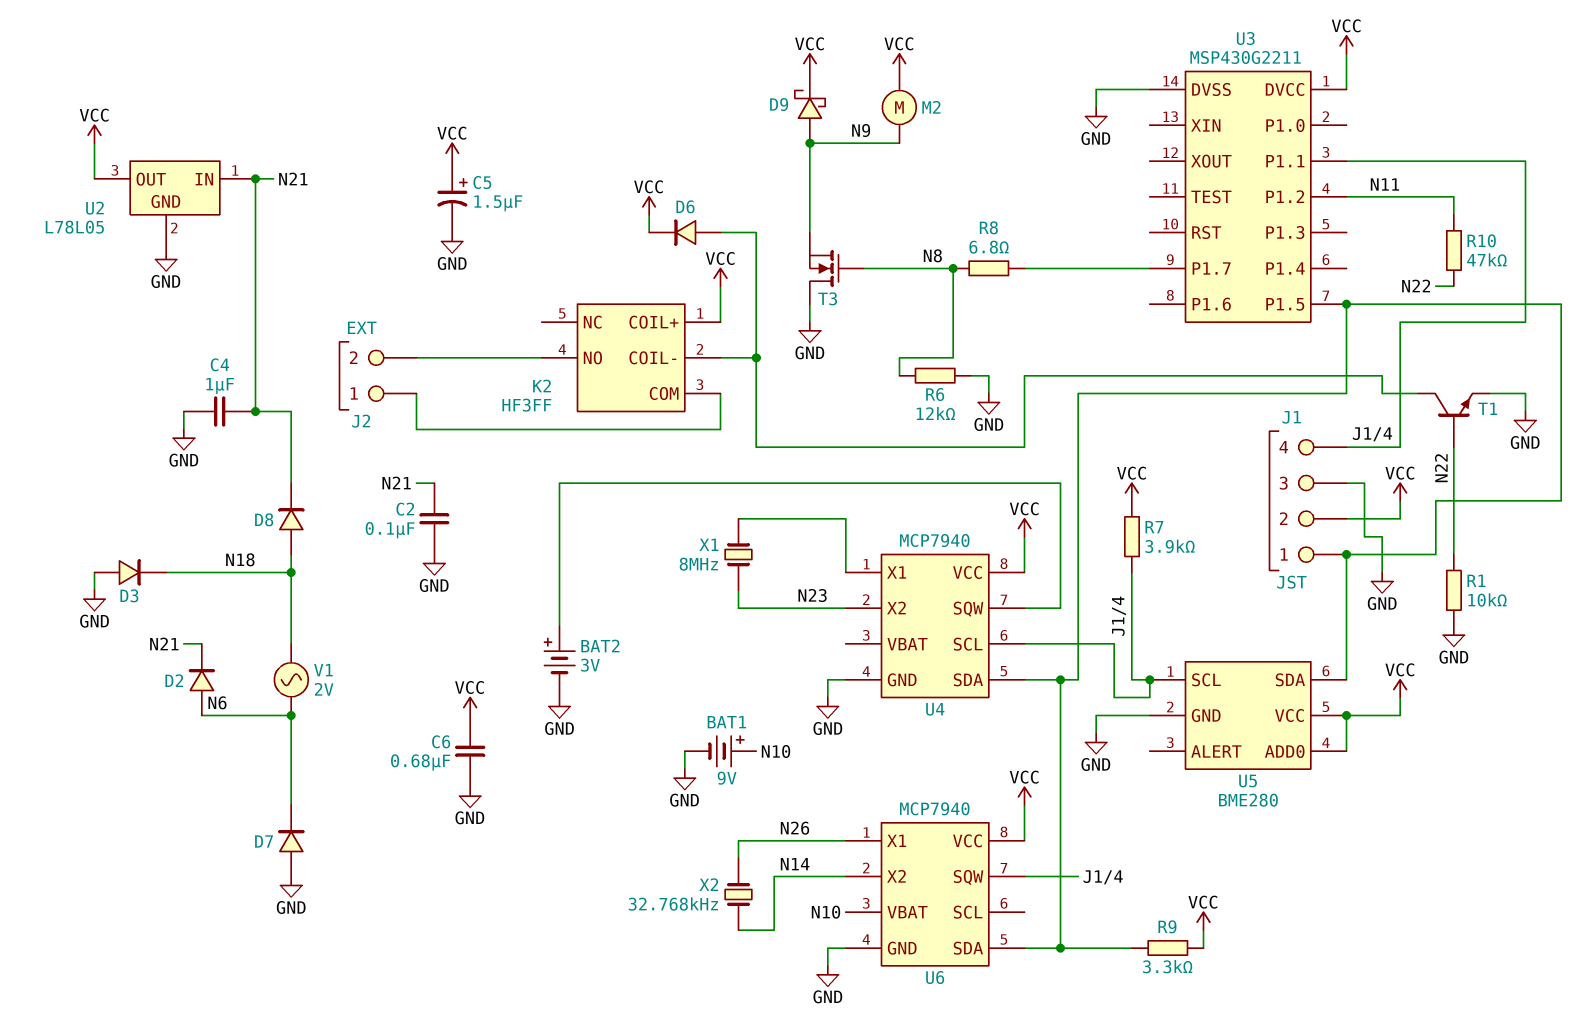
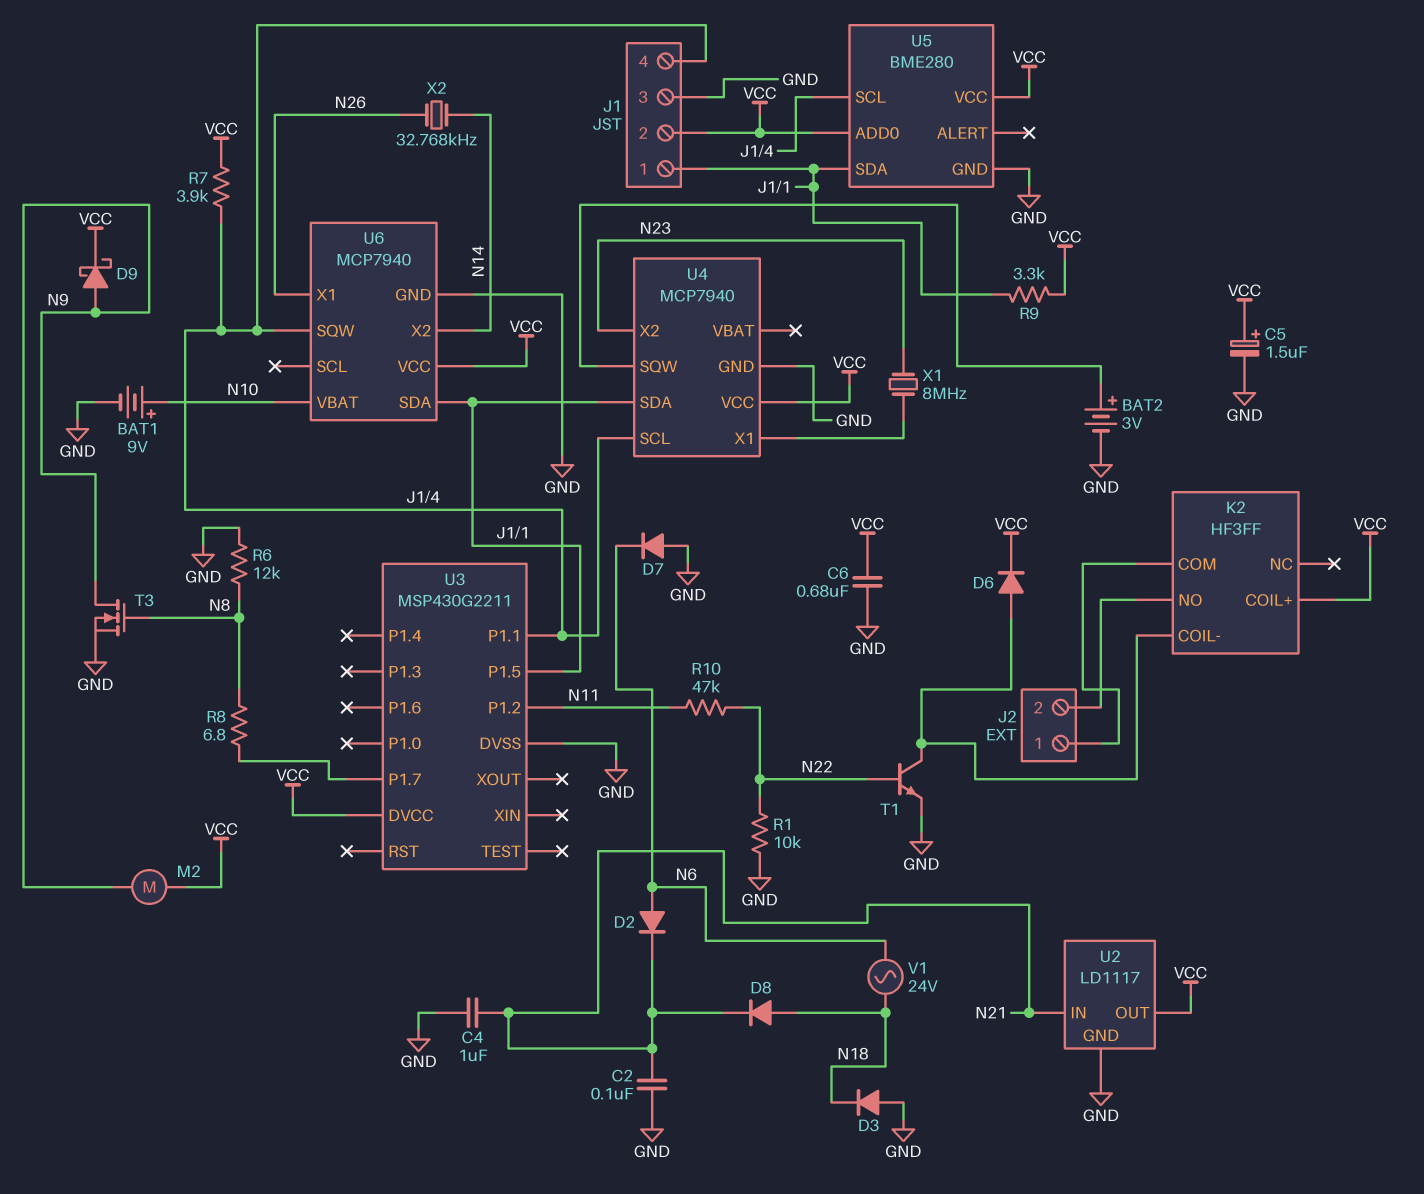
T3: NMOS (G N8, D GND, S N9) -> NMOS (G N8, D N9, S GND)
U2: L78L05 -> LD1117
V1: AC 2V (N6, N18) -> AC 24V (N6, N18)

